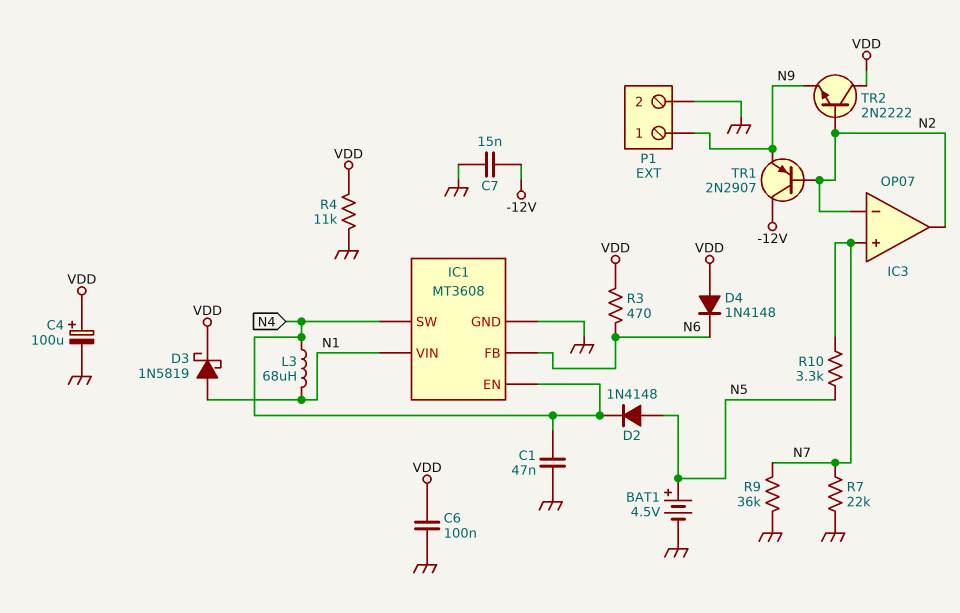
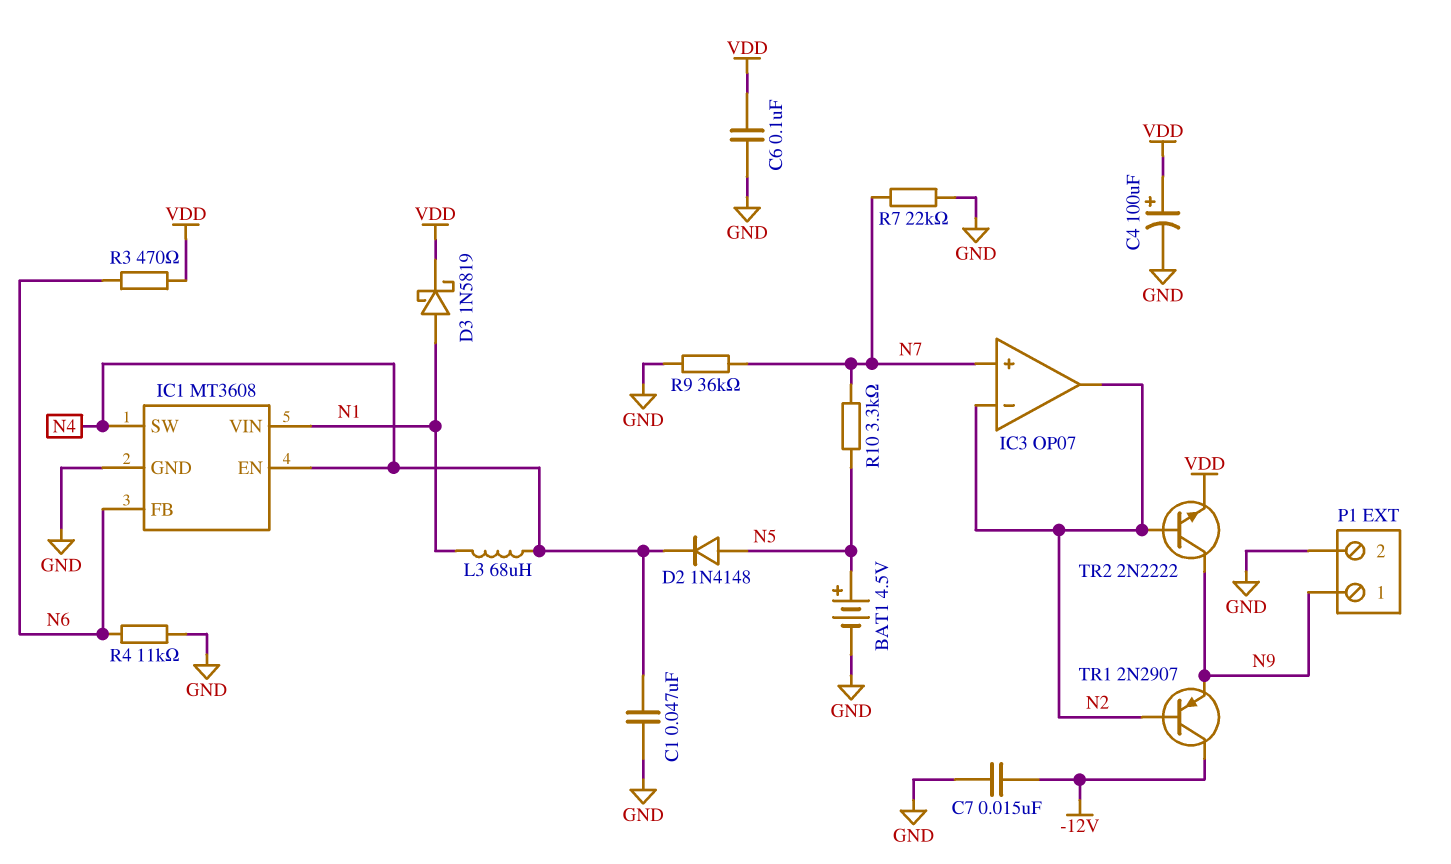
D4: diode 1N4148 (A VDD, K N6) -> none
R4: 11k (GND, VDD) -> 11k (GND, N6)
TR2: NPN 2N2222 (B N2, C VDD, E N9) -> NPN 2N2222 (B N2, C N9, E VDD)

